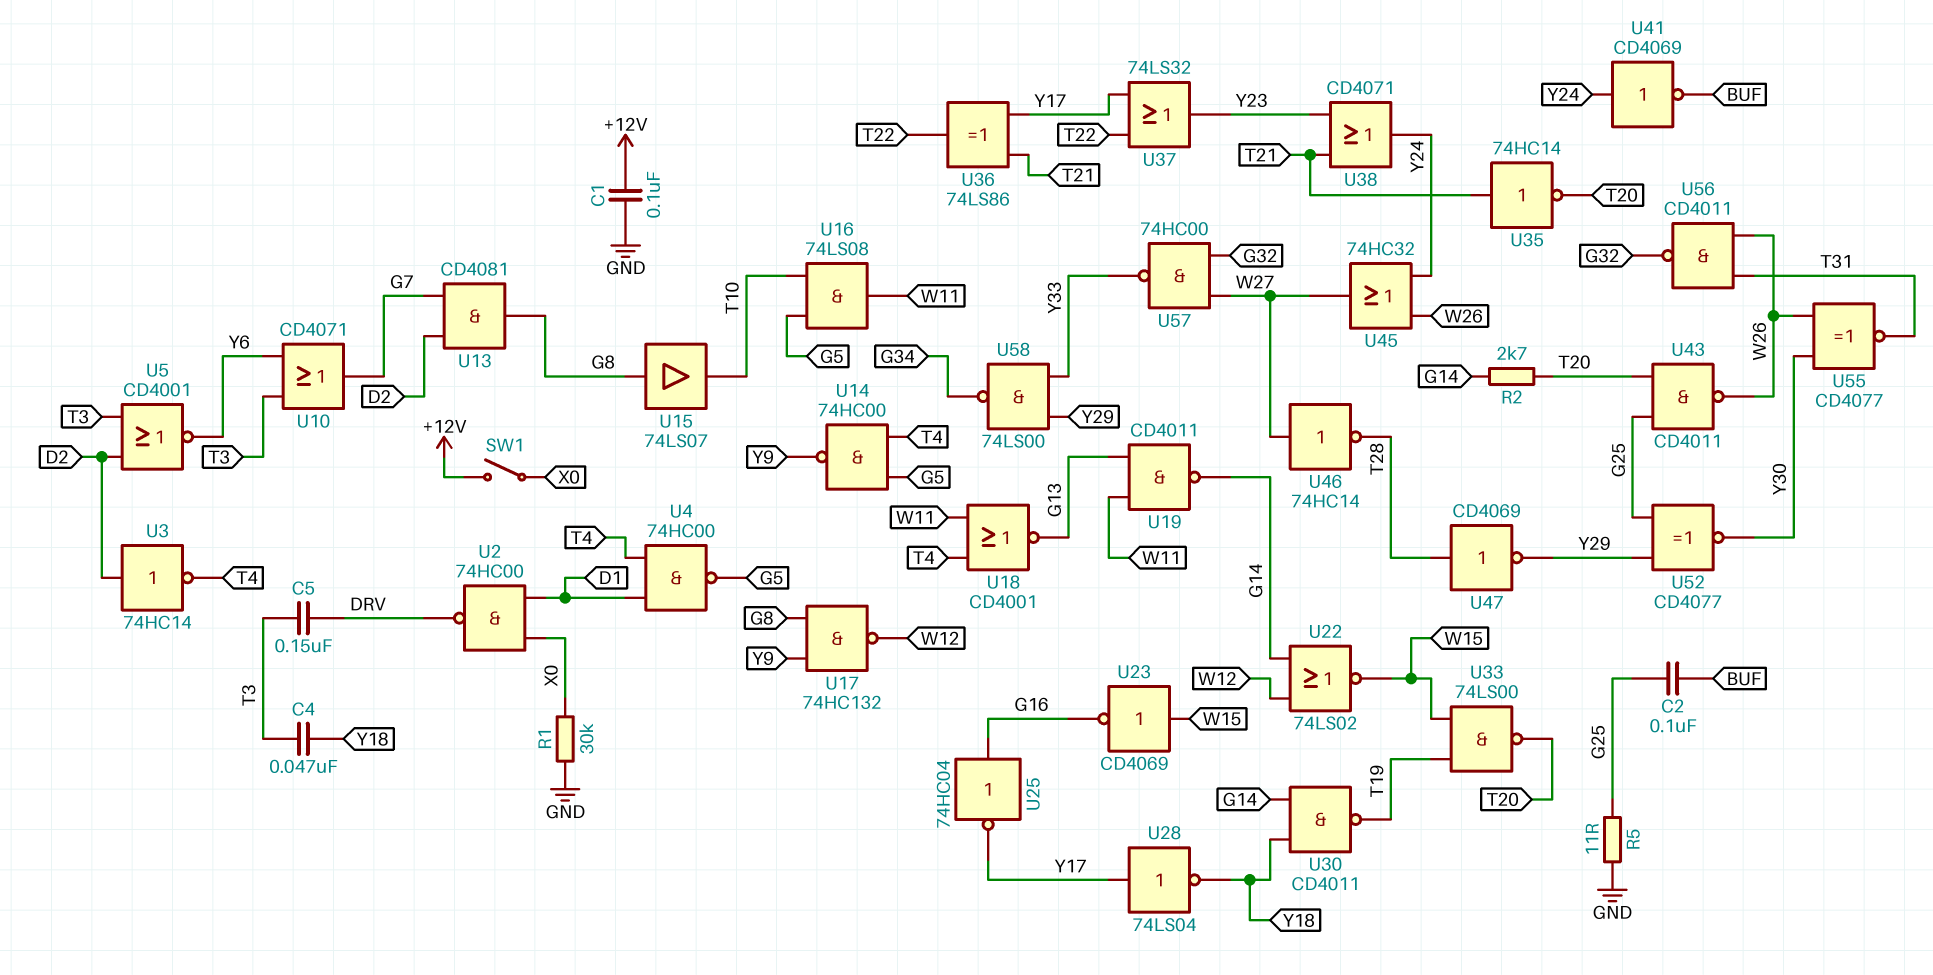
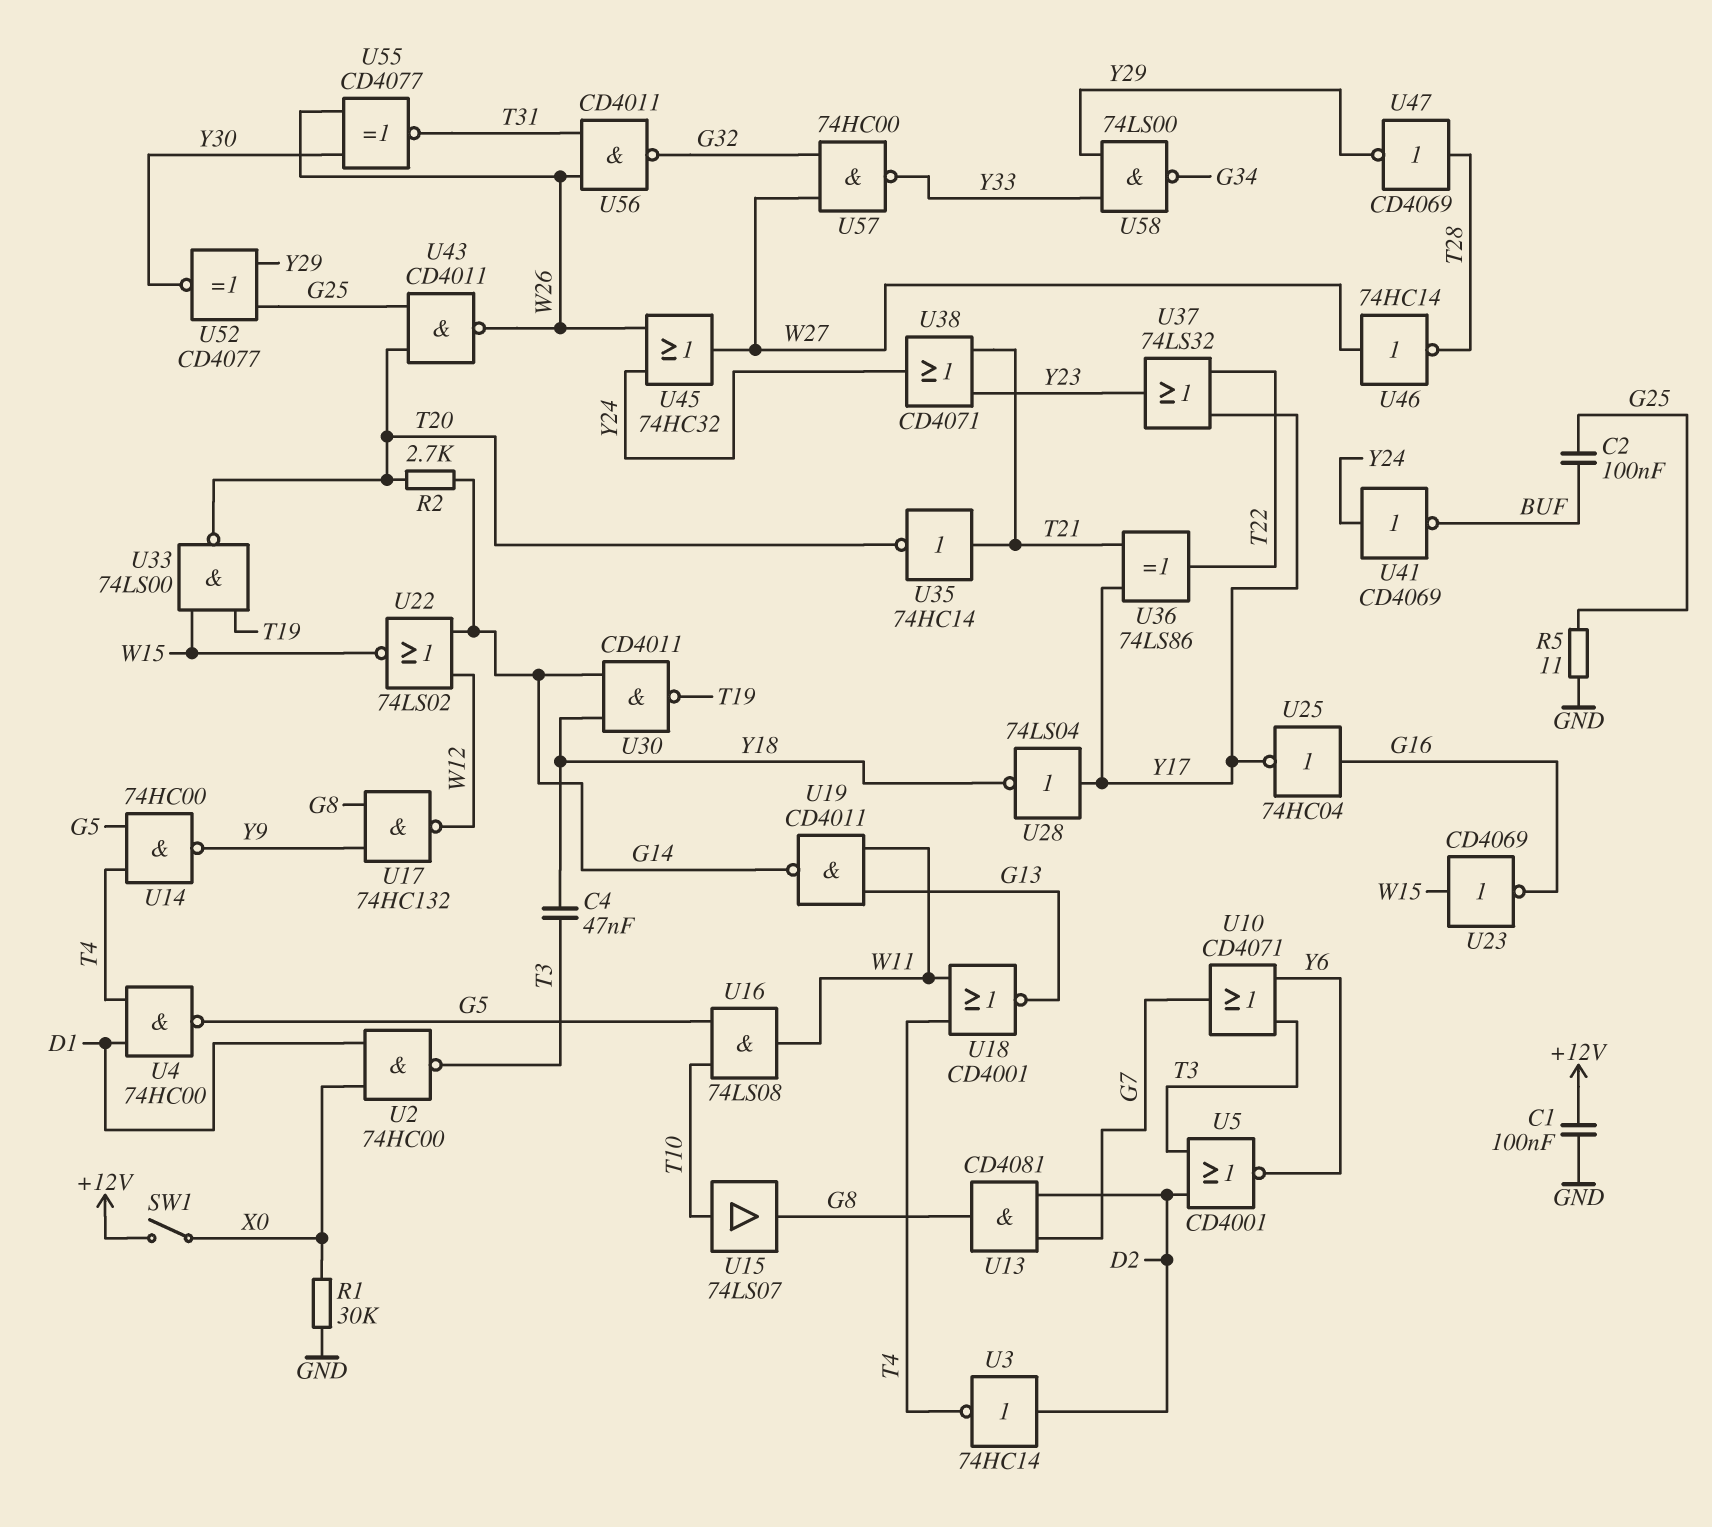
C5: 150nF (DRV, T3) -> none
U2: NAND 74HC00 (in D1, in X0, out DRV) -> NAND 74HC00 (in D1, in X0, out T3)
U15: buffer 74LS07 (in G8, out T10) -> buffer 74LS07 (in T10, out G8)

